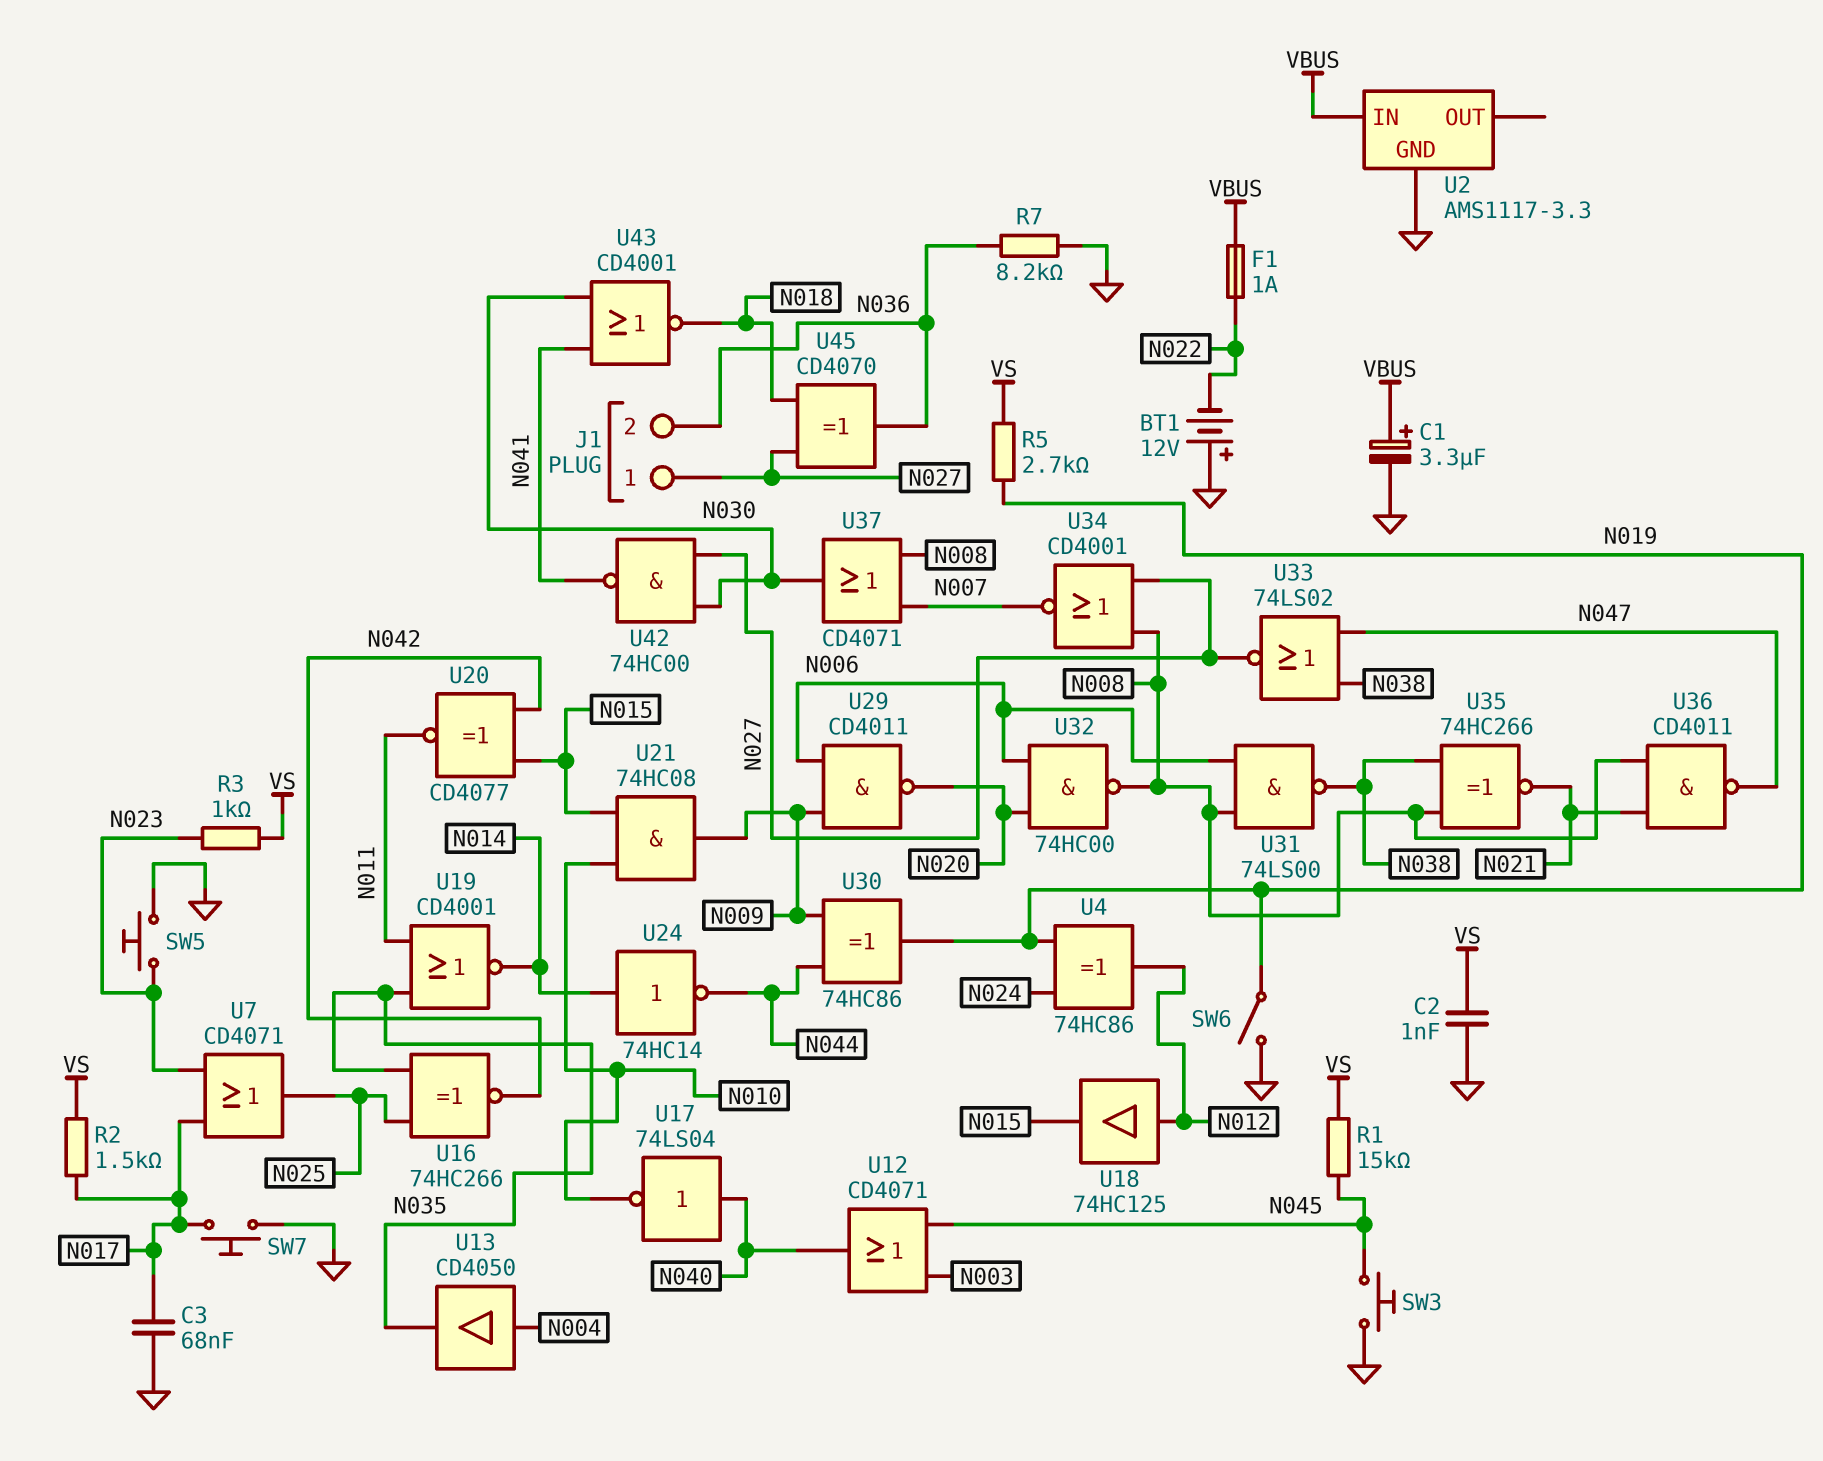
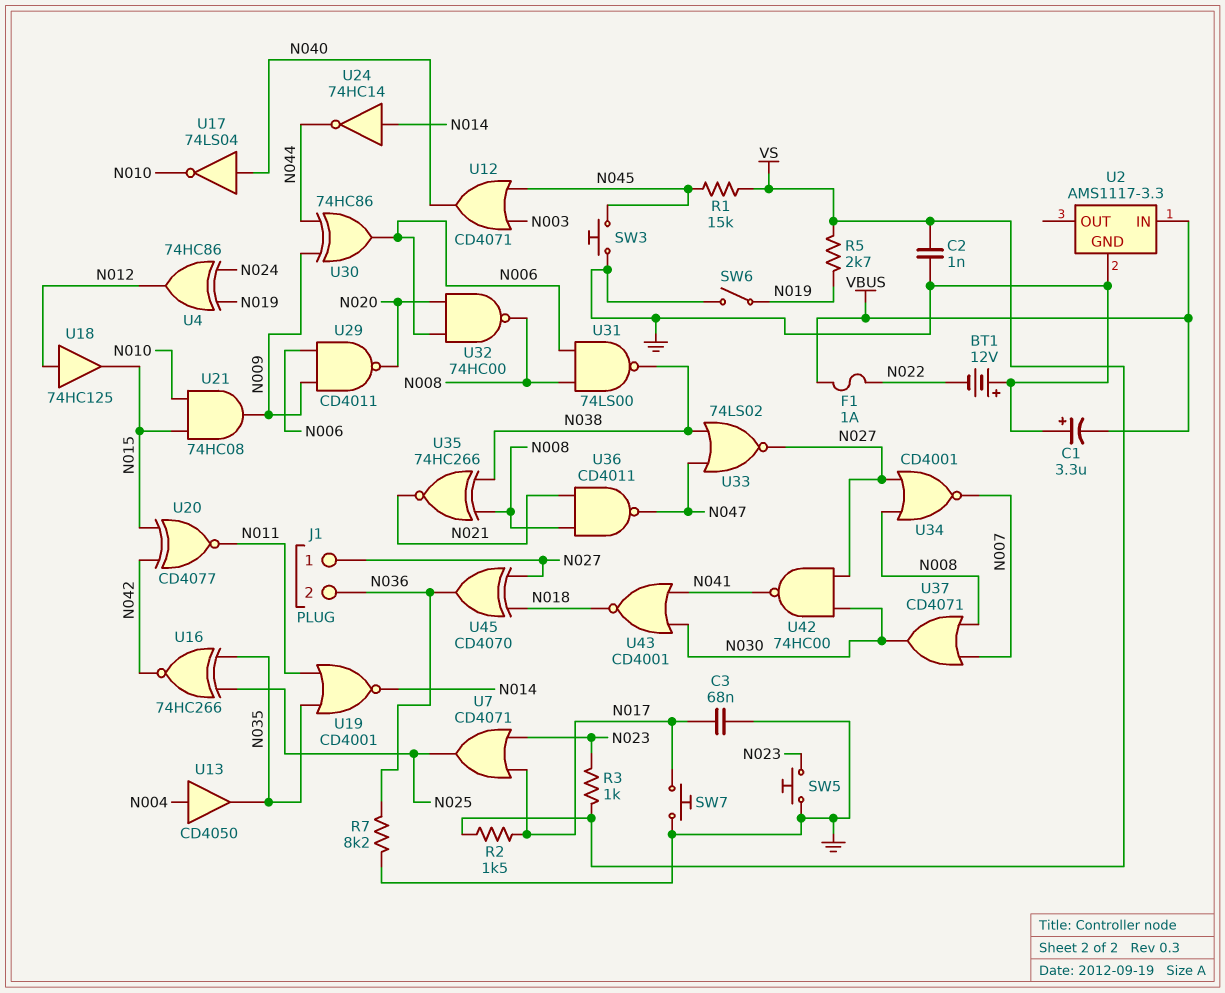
C1: 3.3uF (plus VBUS, minus GND) -> 3.3uF (plus GND, minus VBUS)
U30: XOR 74HC86 (in N009, in N044, out N019) -> XOR 74HC86 (in N009, in N044, out N006)

